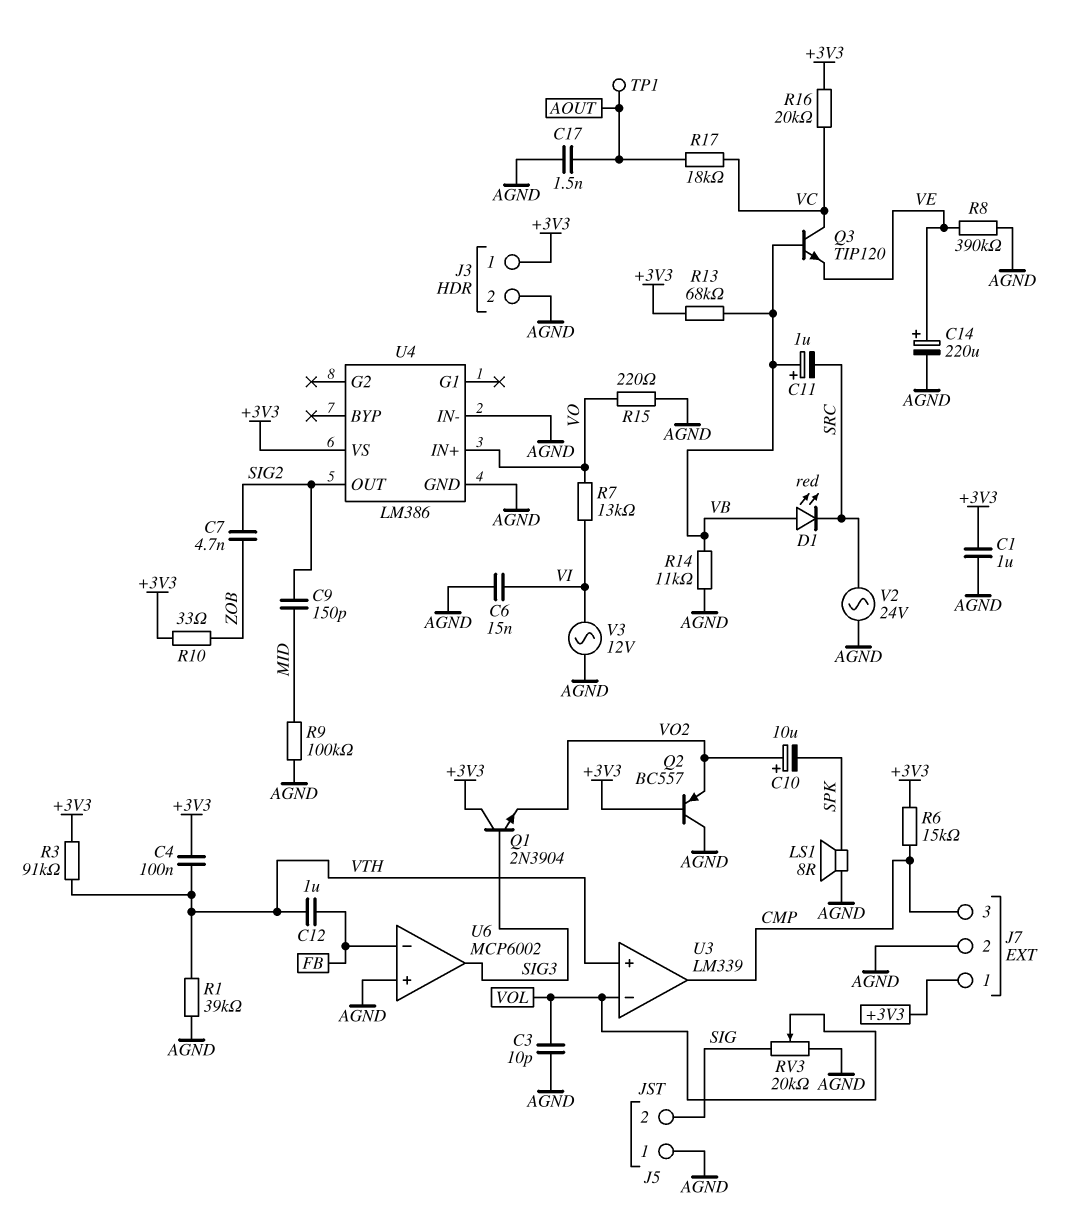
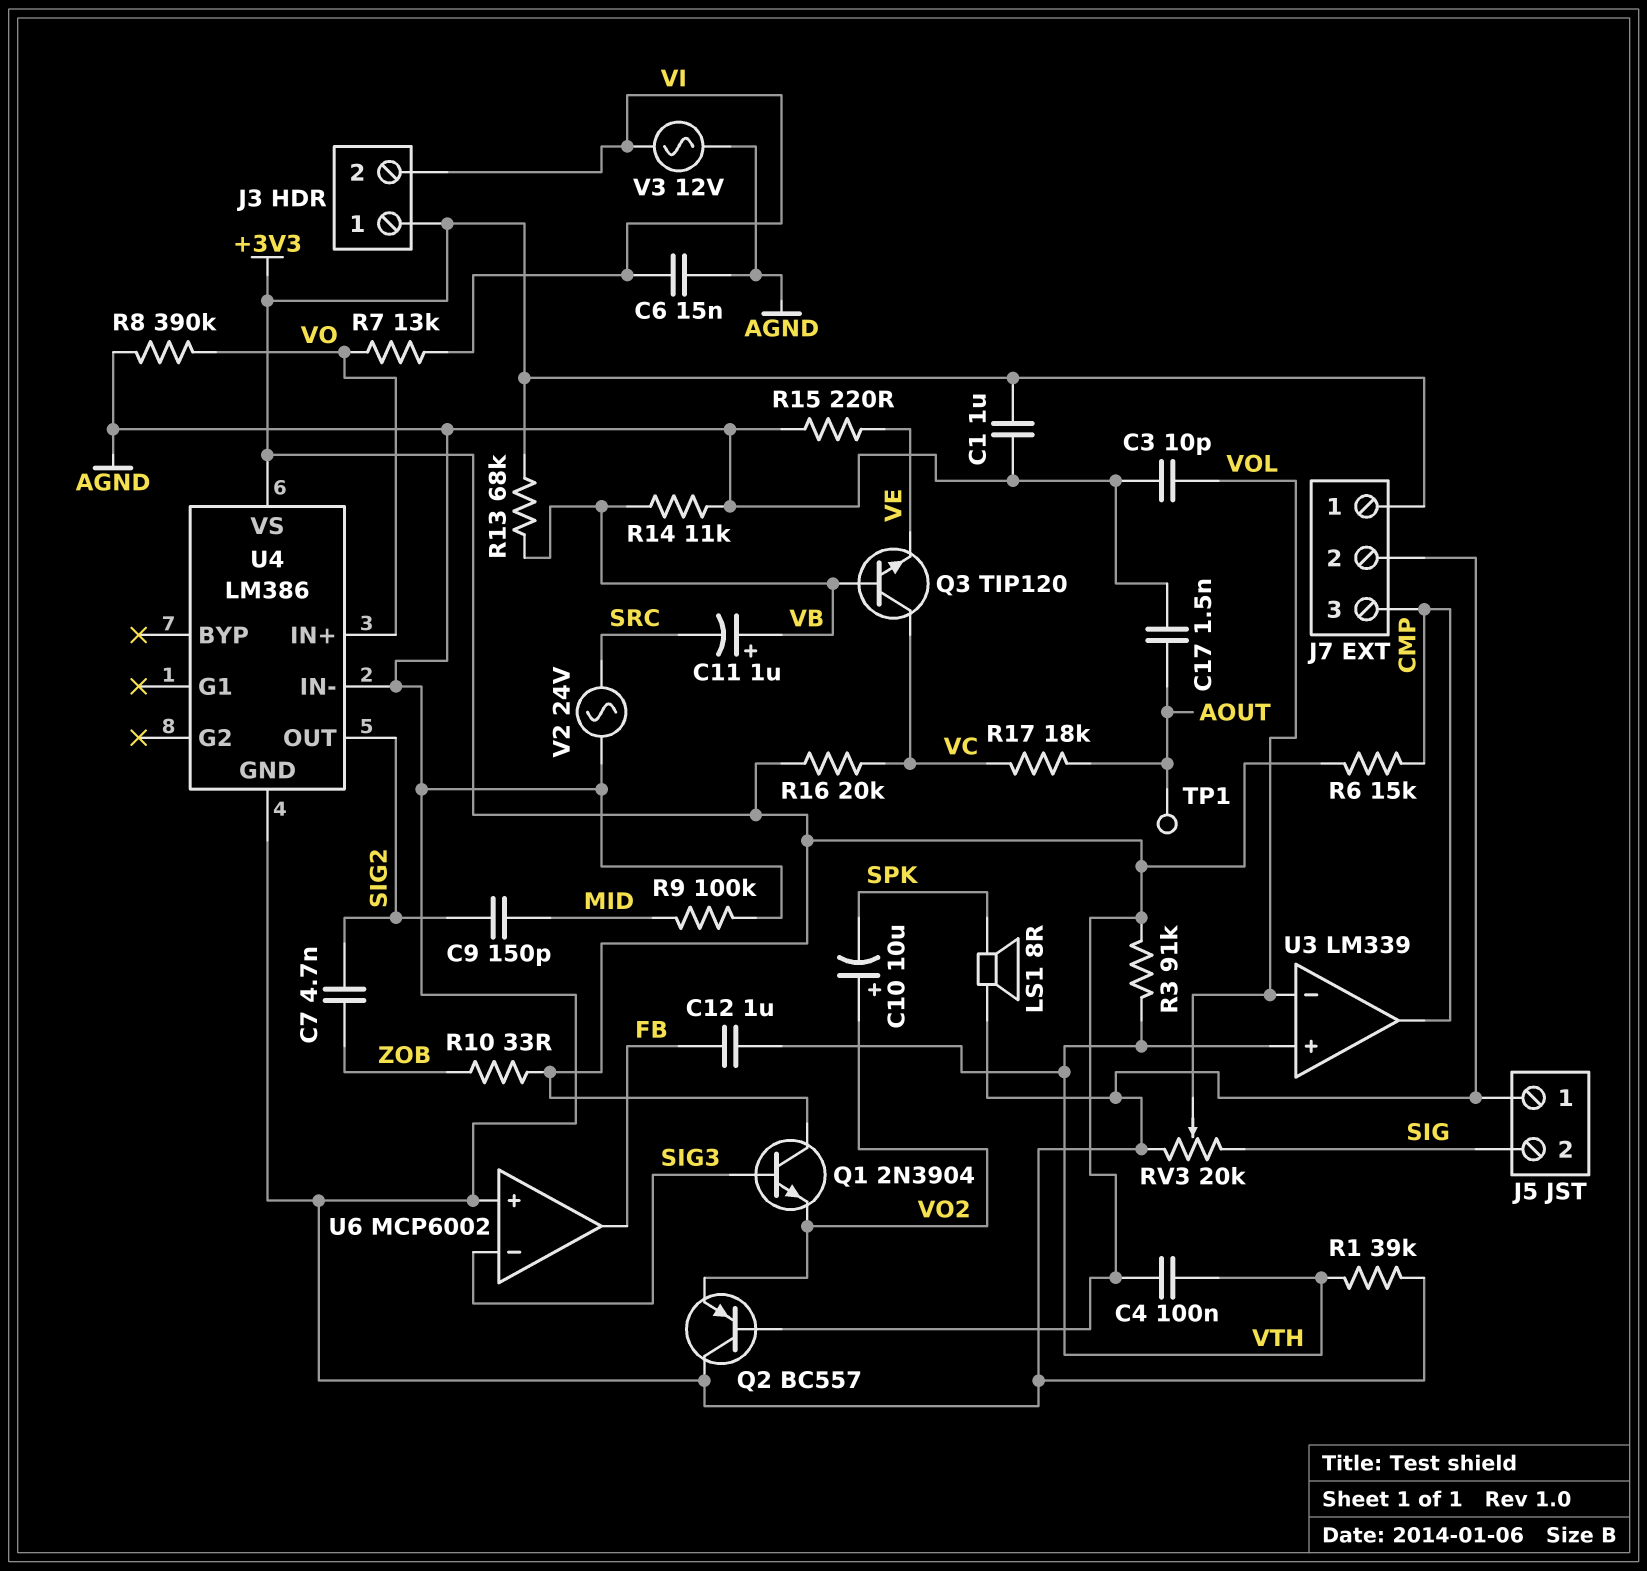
C14: 220uF (plus VE, minus AGND) -> none
D1: LED red (A VB, K SRC) -> none
J3 pin 2: AGND -> VI
R8: 390k (AGND, VE) -> 390k (AGND, VO)
R15: 220 (AGND, VO) -> 220 (AGND, VE)
U6 pin in-: FB -> SIG3
U6 pin out: SIG3 -> FB

